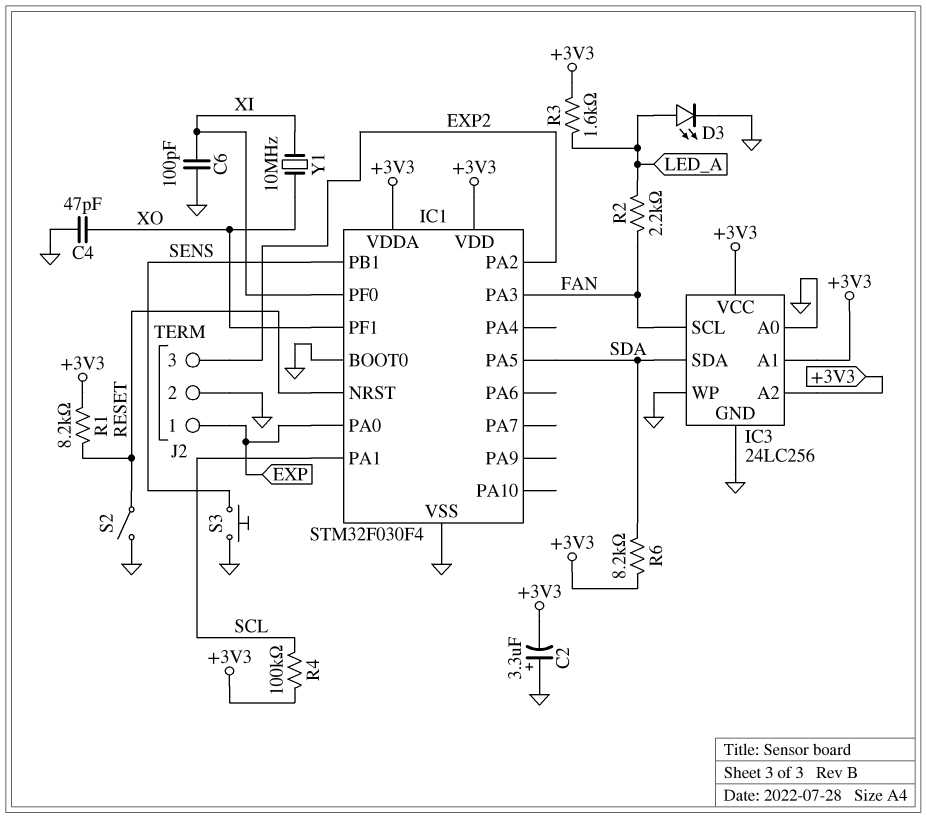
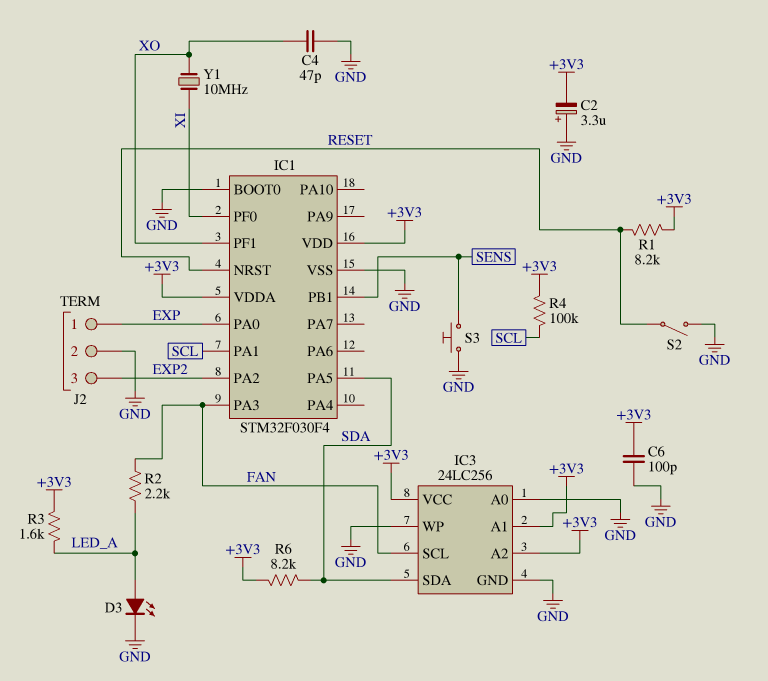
C6: 100pF (GND, XI) -> 100pF (+3V3, GND)

